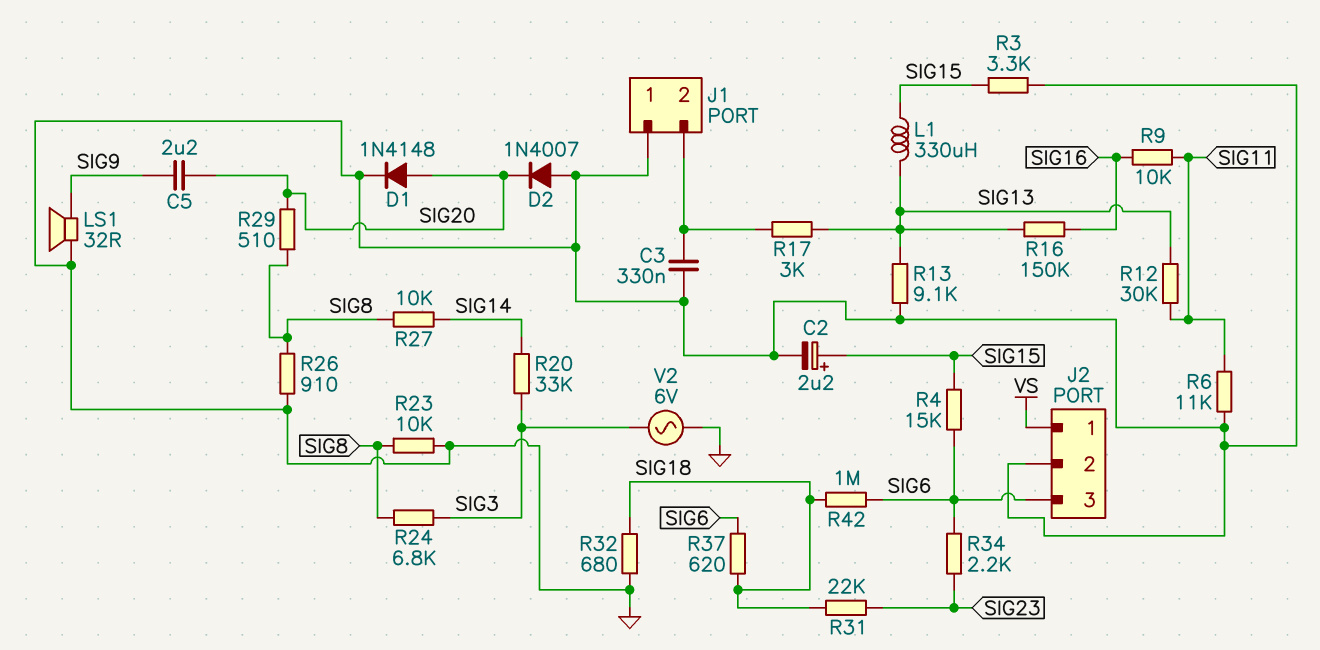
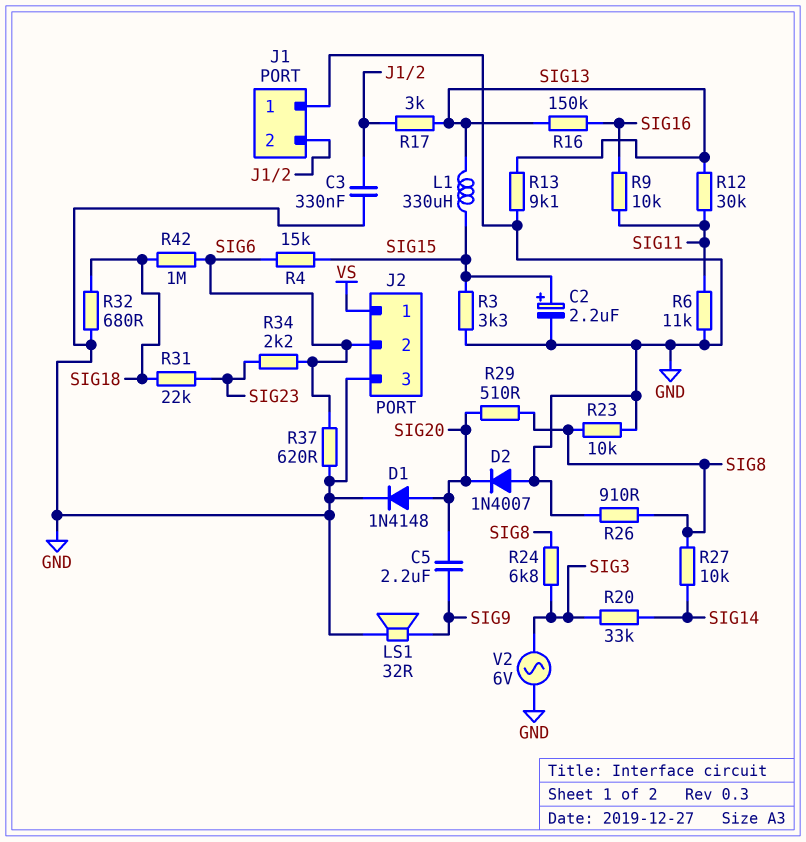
J2 pin 2: GND -> SIG6
J2 pin 3: SIG6 -> GND
R37: 620 (SIG6, SIG18) -> 620 (GND, SIG6)

